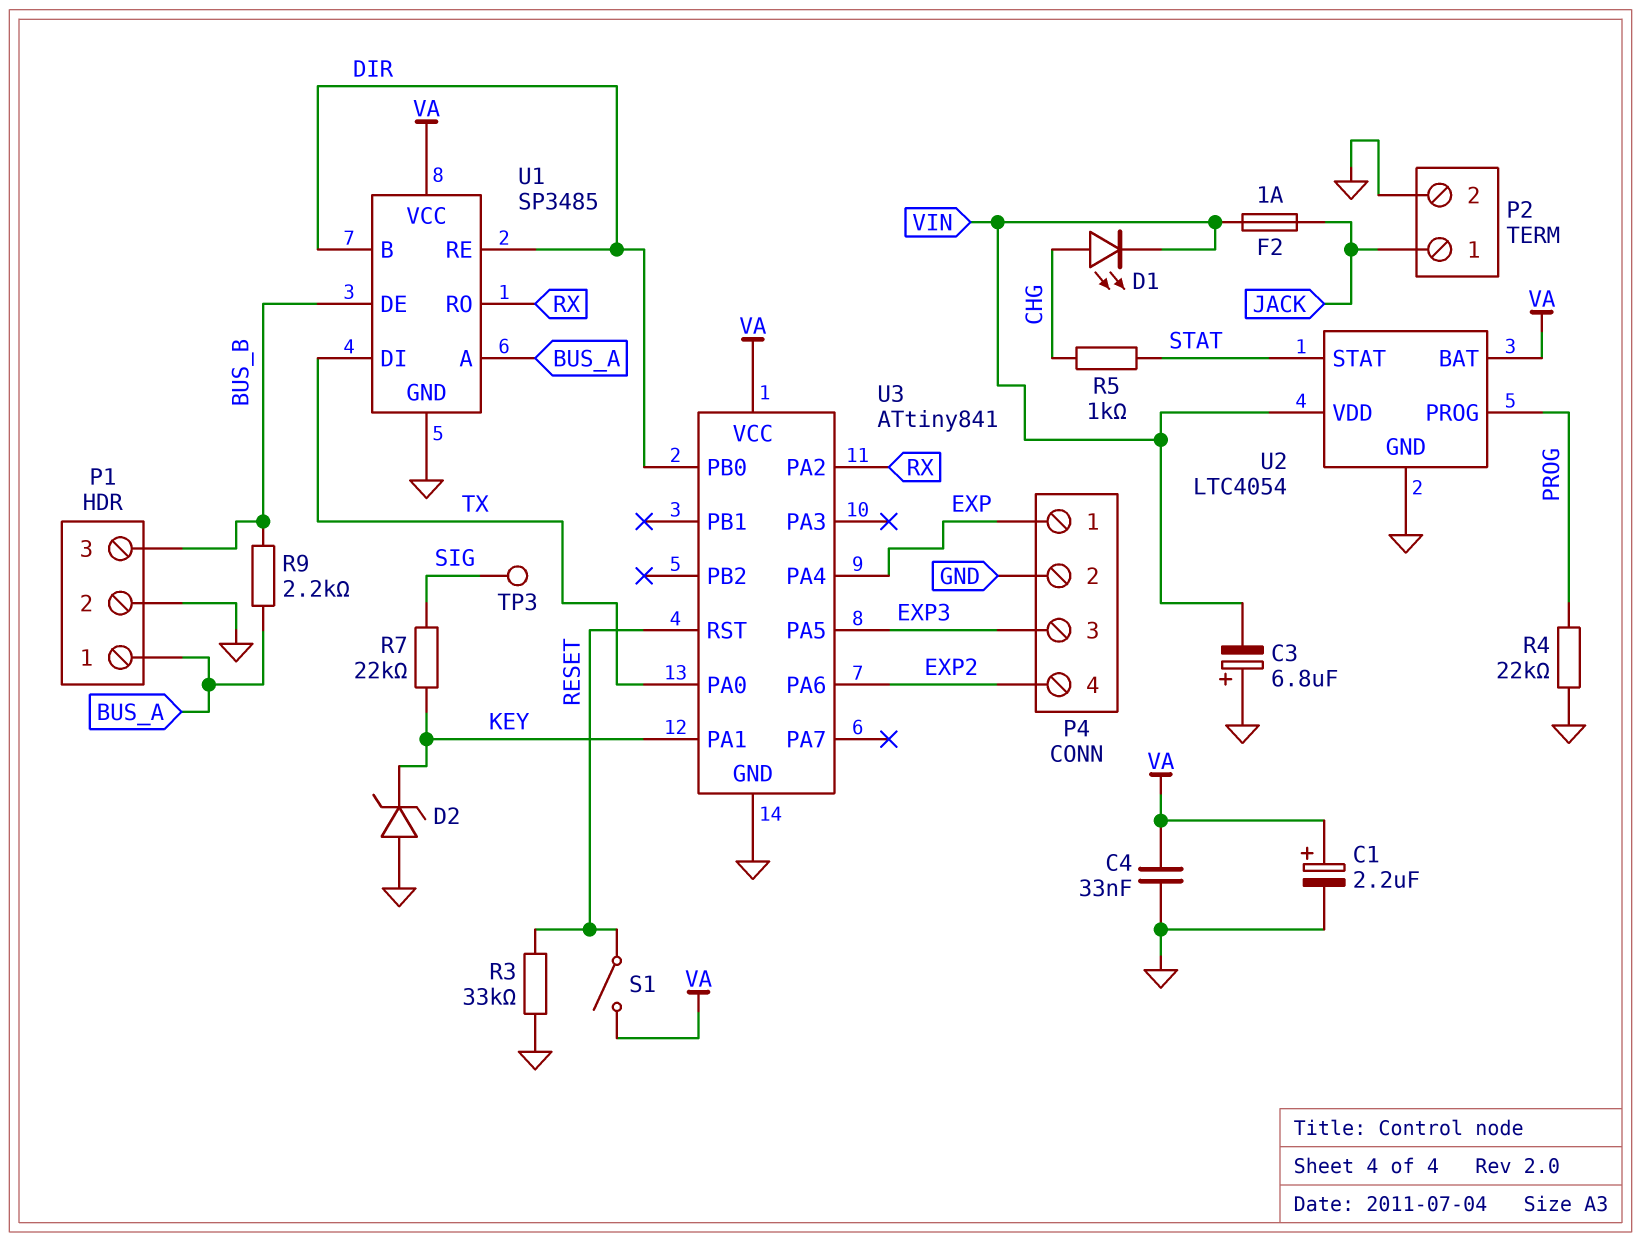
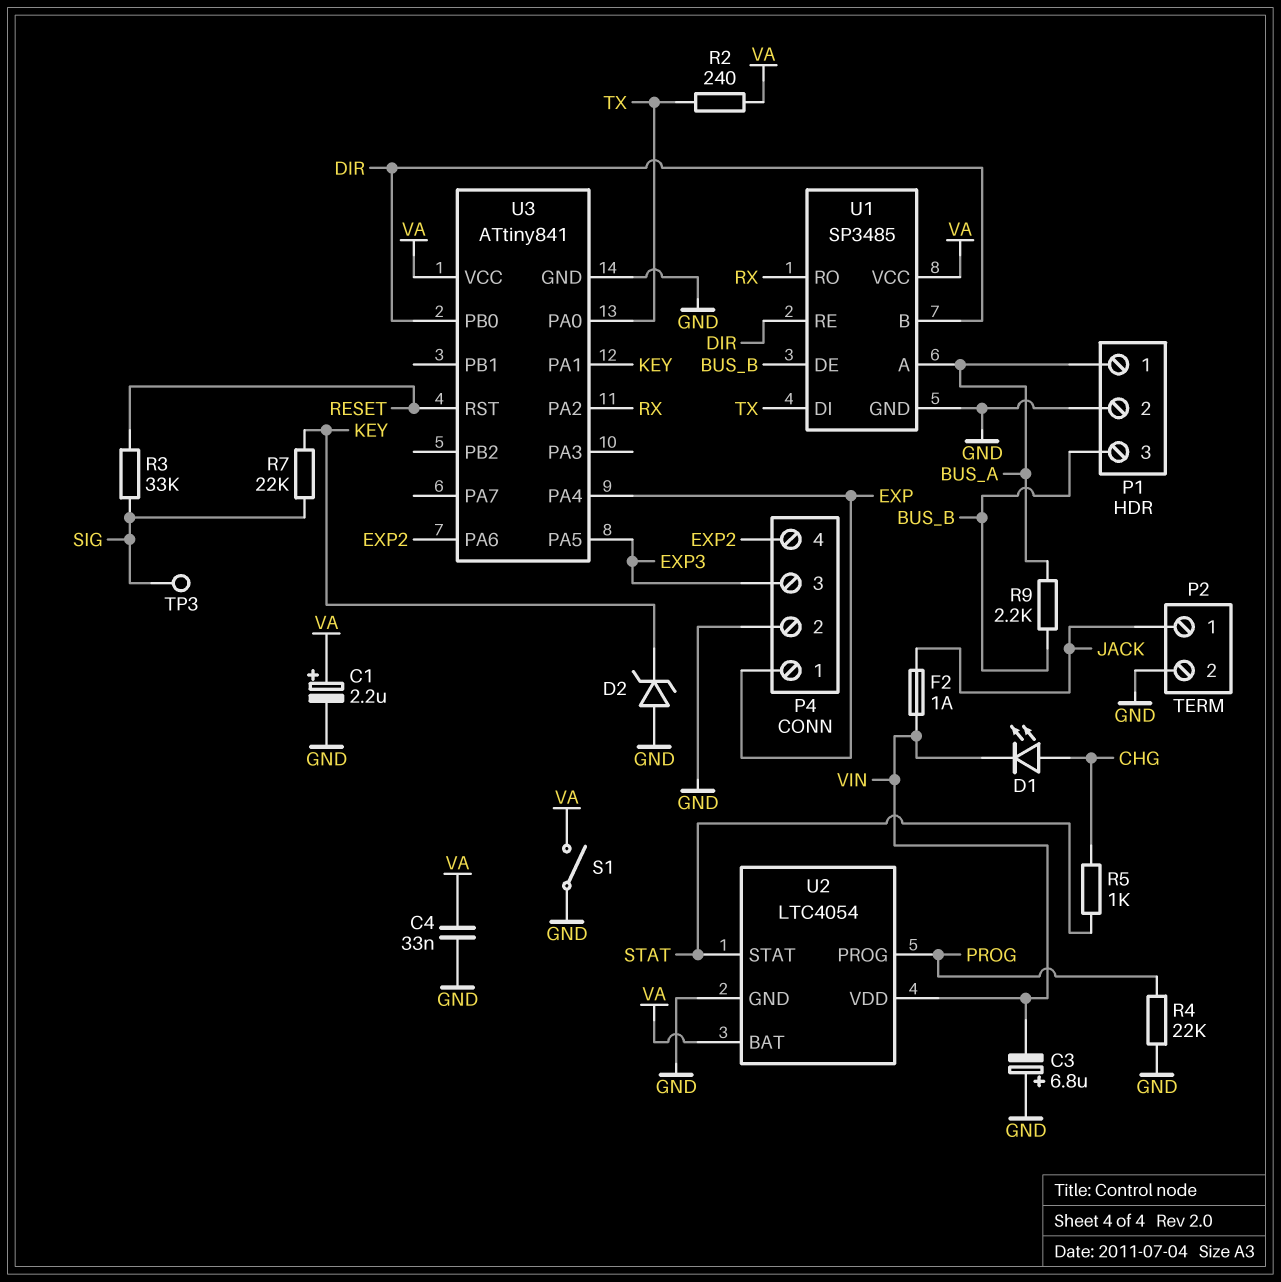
R2: none -> 240 (TX, VA)
R3: 33k (GND, RESET) -> 33k (RESET, SIG)
S1: switch (RESET, VA) -> switch (GND, VA)

